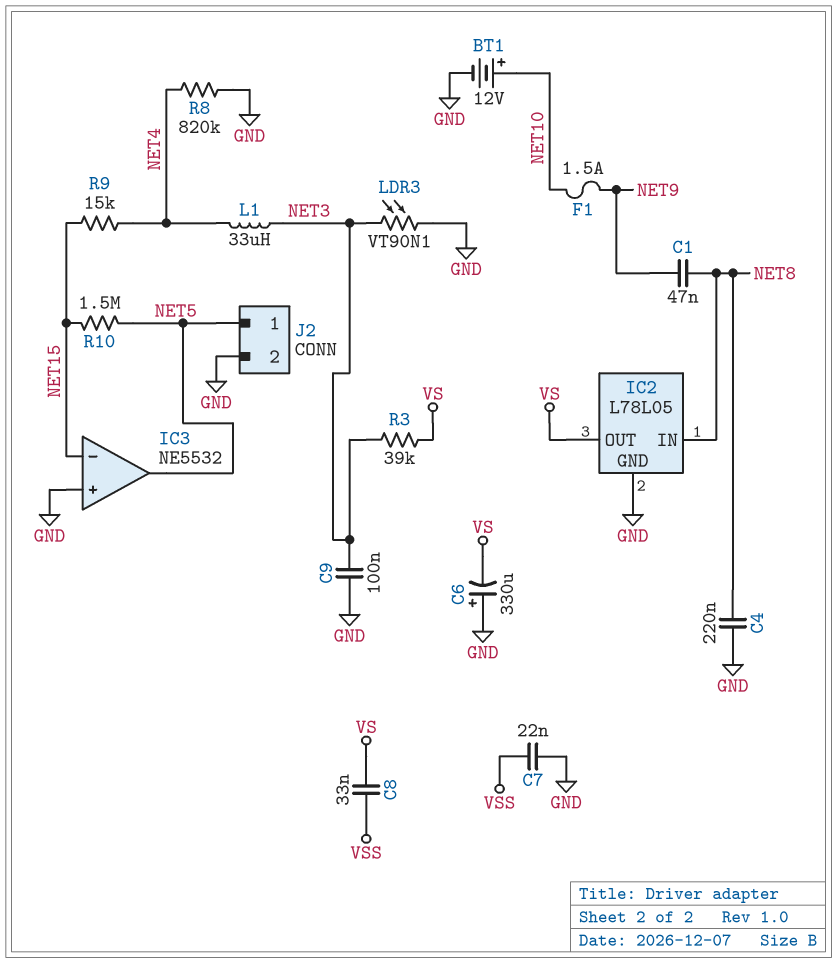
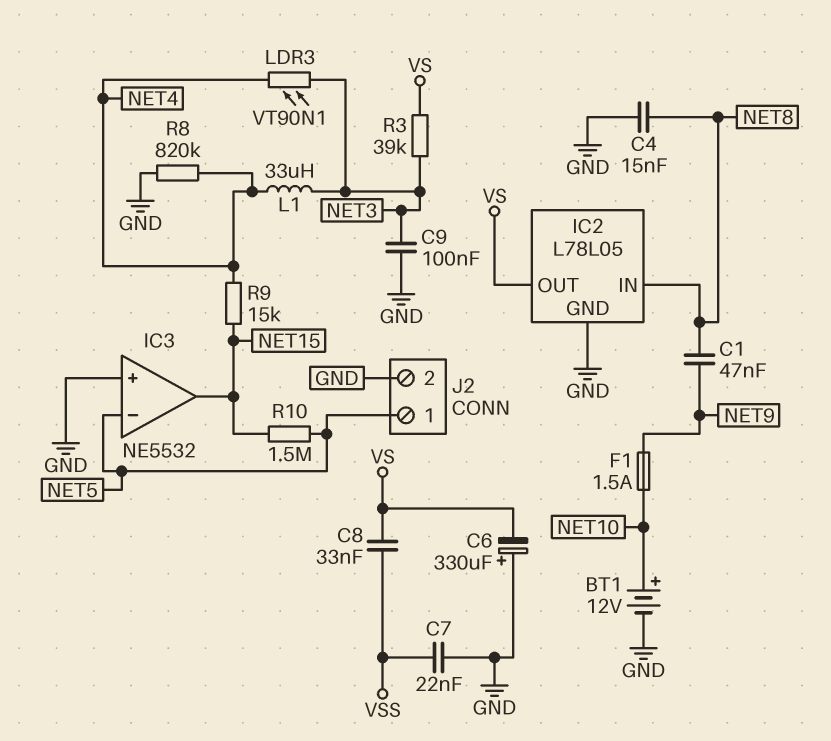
C4: 220nF (GND, NET8) -> 15nF (GND, NET8)
IC3 pin in-: NET15 -> NET5
IC3 pin out: NET5 -> NET15
LDR3: VT90N1 (GND, NET3) -> VT90N1 (NET3, NET4)

